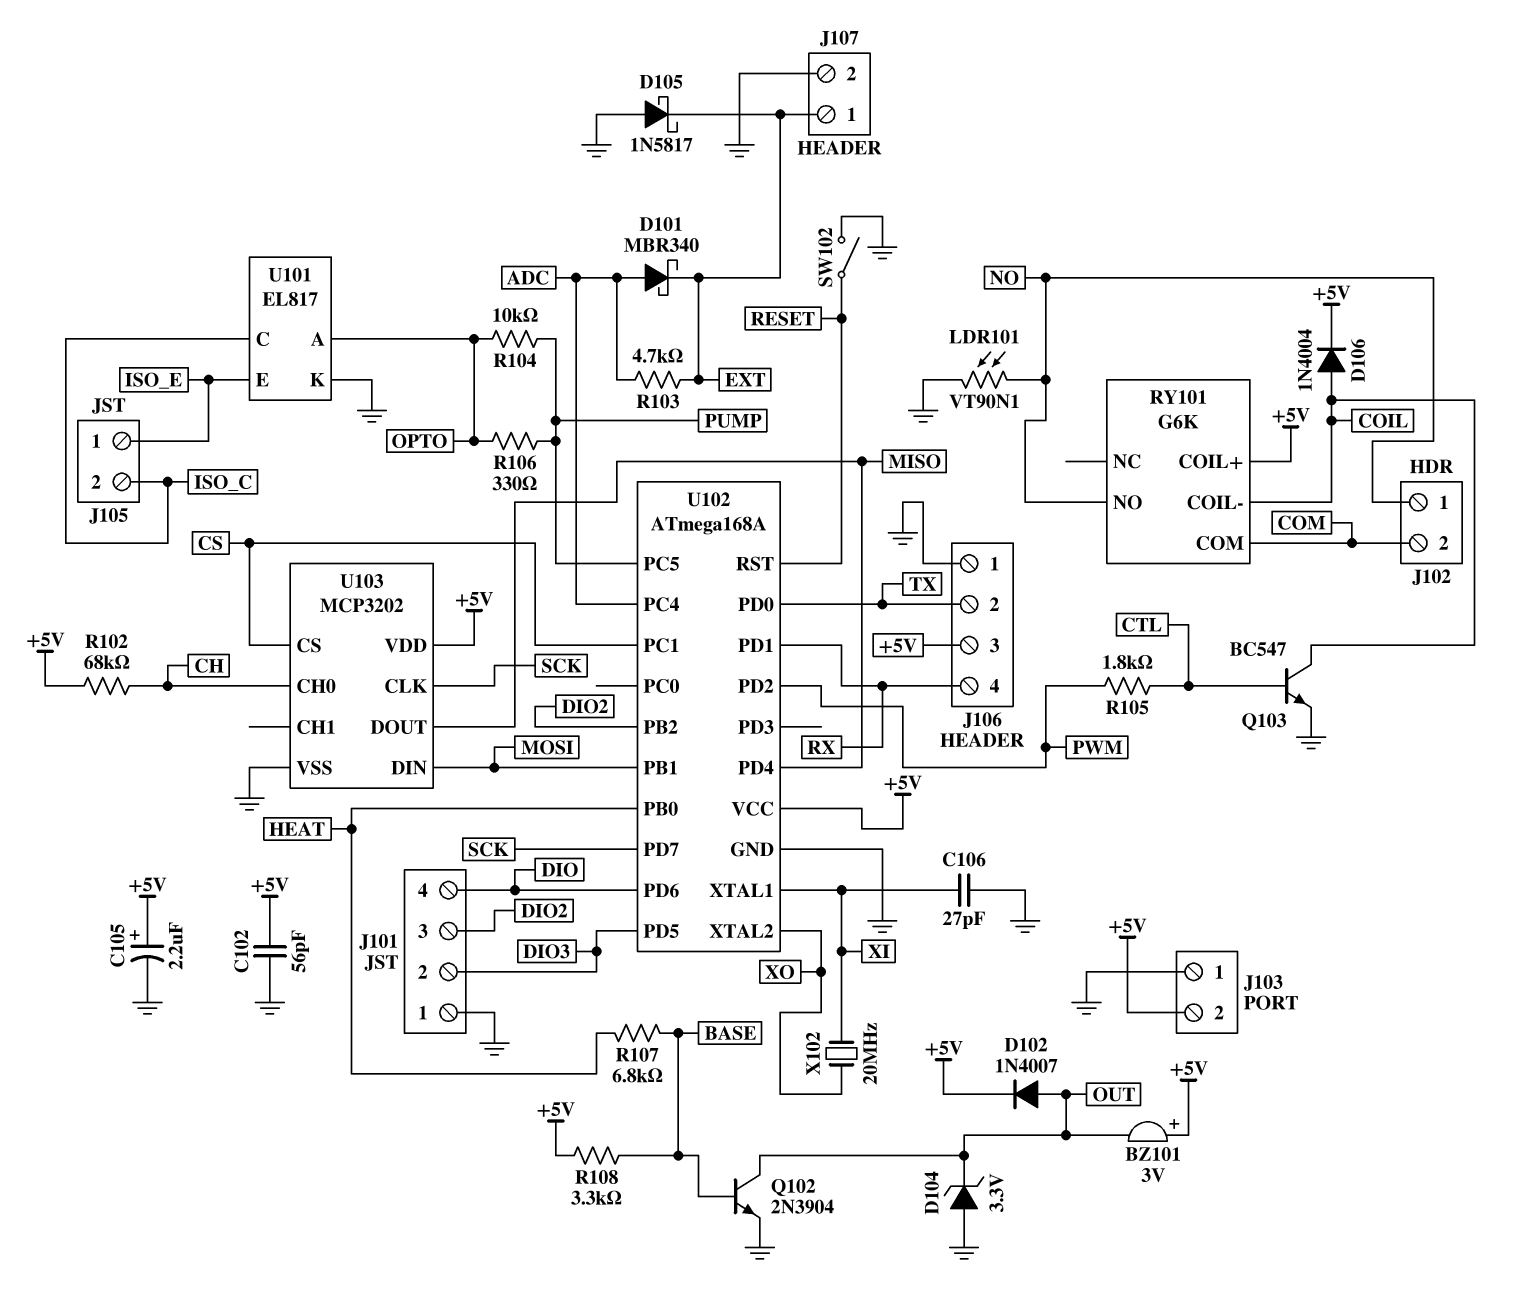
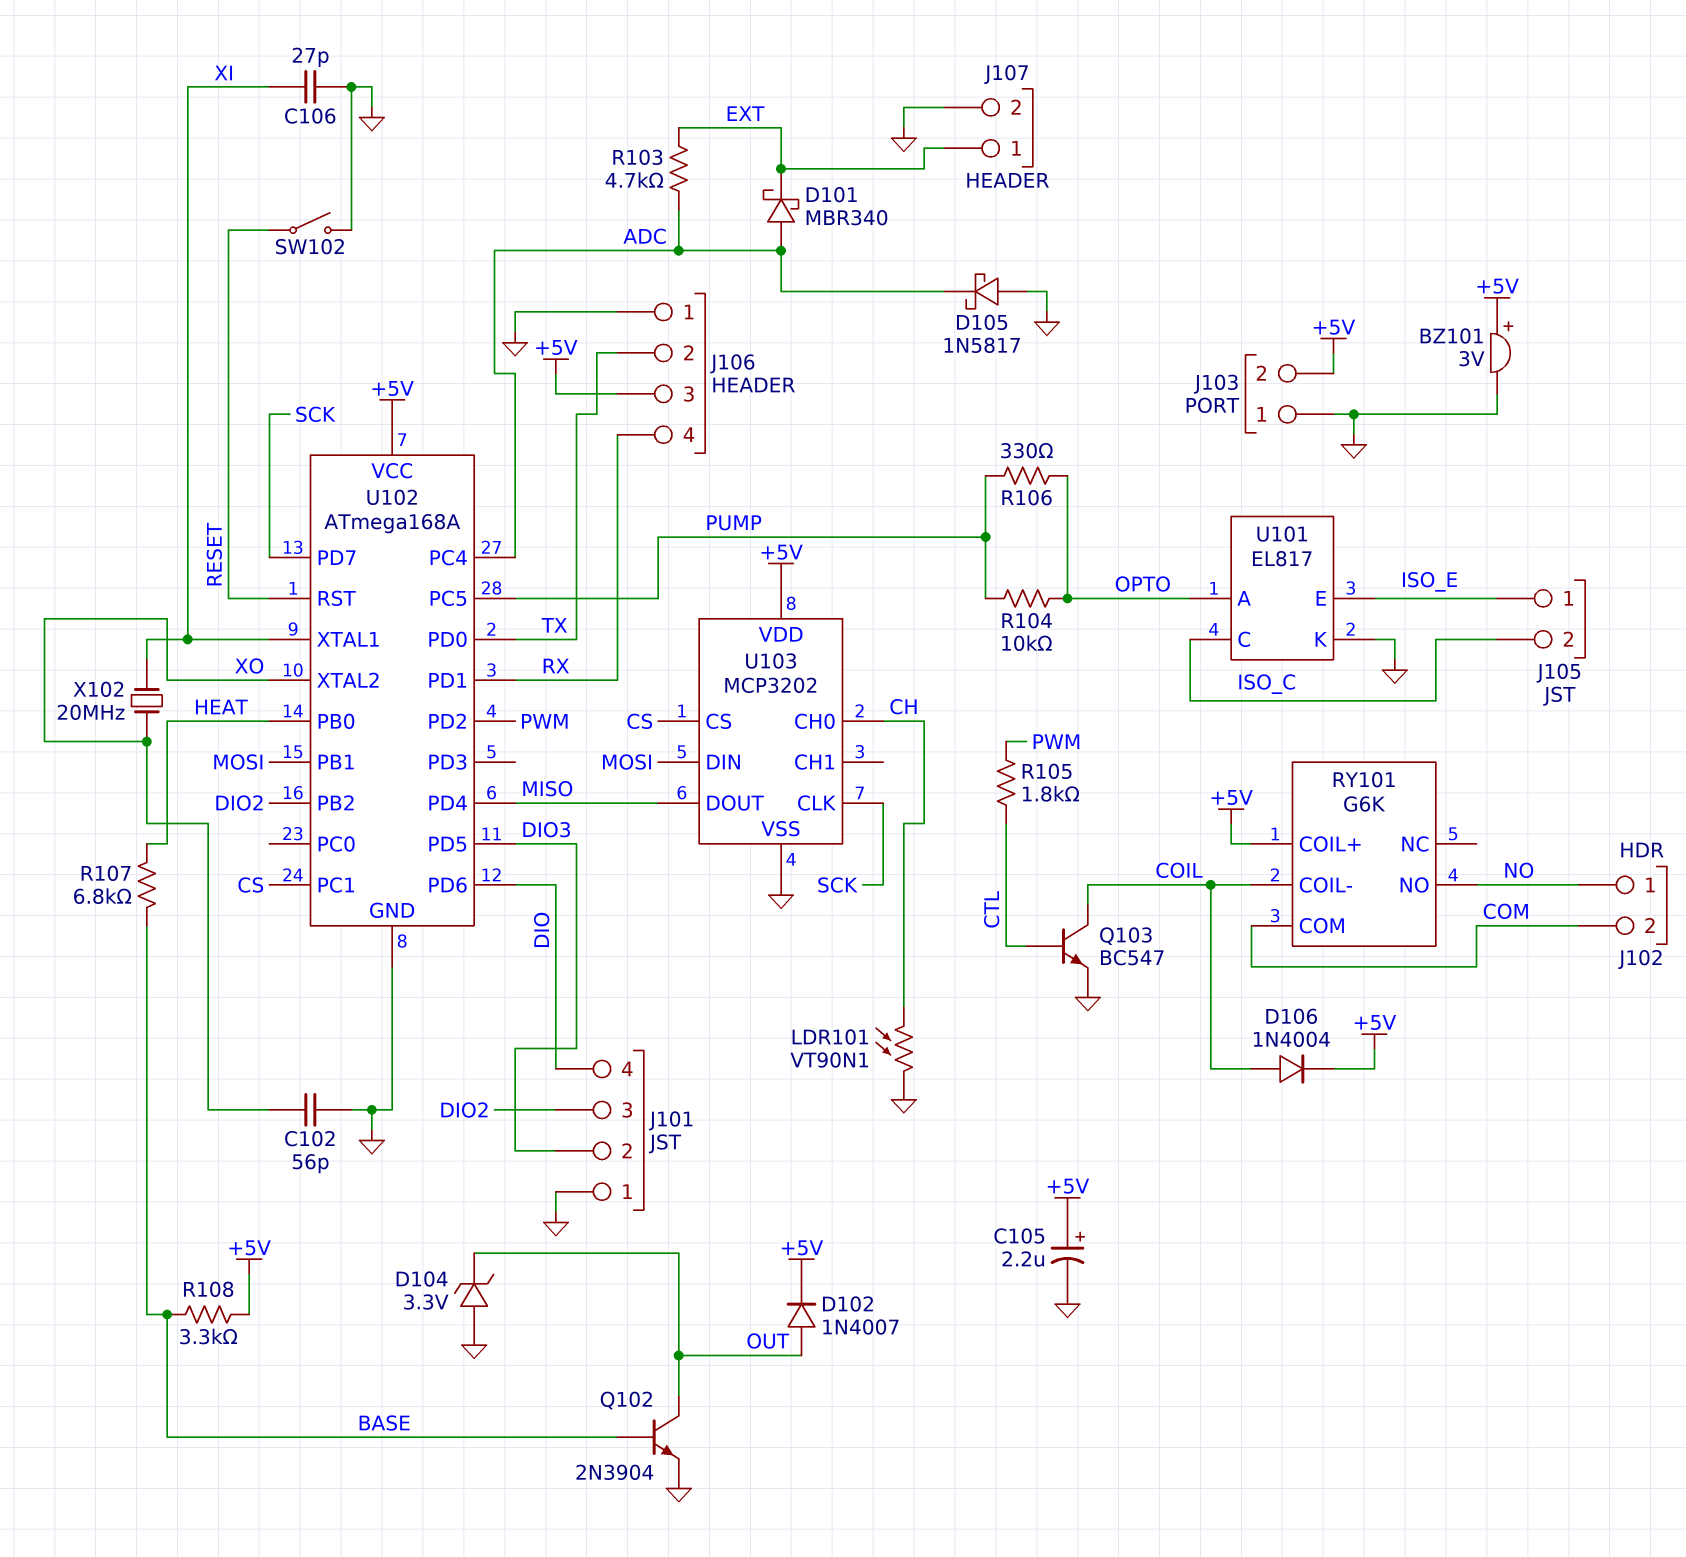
BZ101: buzzer 3V (plus +5V, minus OUT) -> buzzer 3V (plus +5V, minus GND)
C102: 56pF (+5V, GND) -> 56pF (GND, XO)
D105: schottky 1N5817 (A GND, K EXT) -> schottky 1N5817 (A GND, K ADC)
LDR101: VT90N1 (GND, NO) -> VT90N1 (CH, GND)
R102: 68k (+5V, CH) -> none

